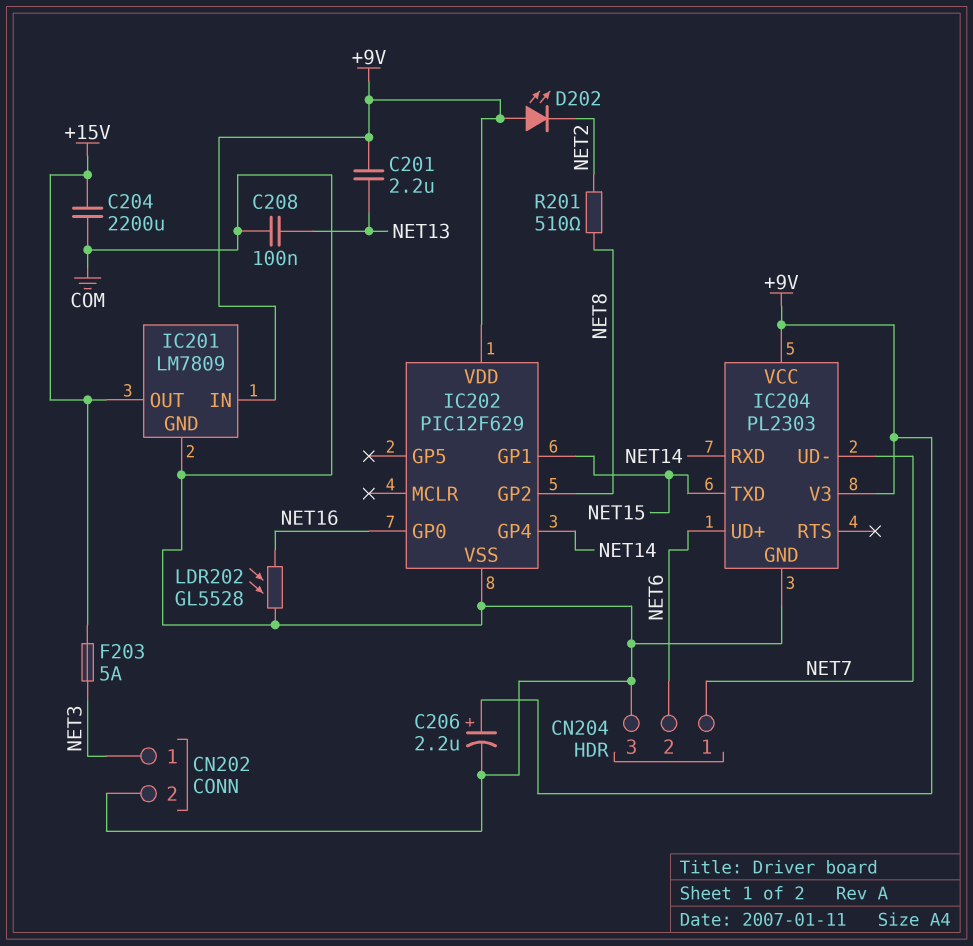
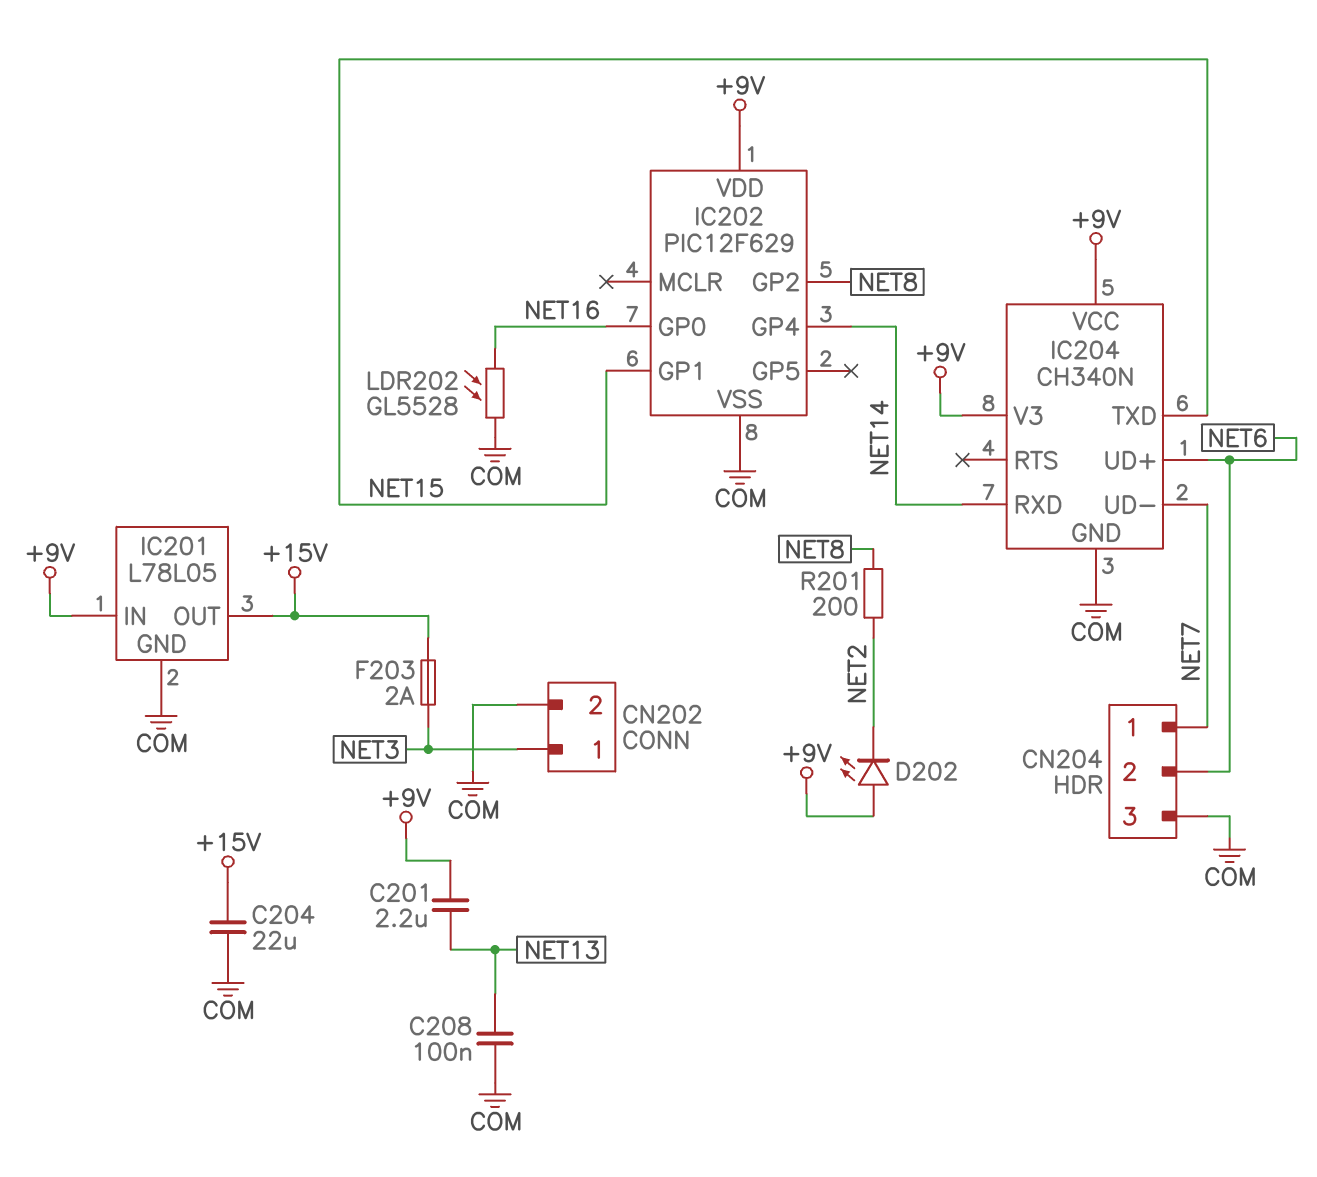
C204: 2200uF (+15V, COM) -> 22uF (+15V, COM)
C206: 2.2uF (plus +9V, minus COM) -> none
F203: 5A (+15V, NET3) -> 2A (+15V, NET3)
IC201: LM7809 -> L78L05
IC204: PL2303 -> CH340N
R201: 510 (NET2, NET8) -> 200 (NET2, NET8)

